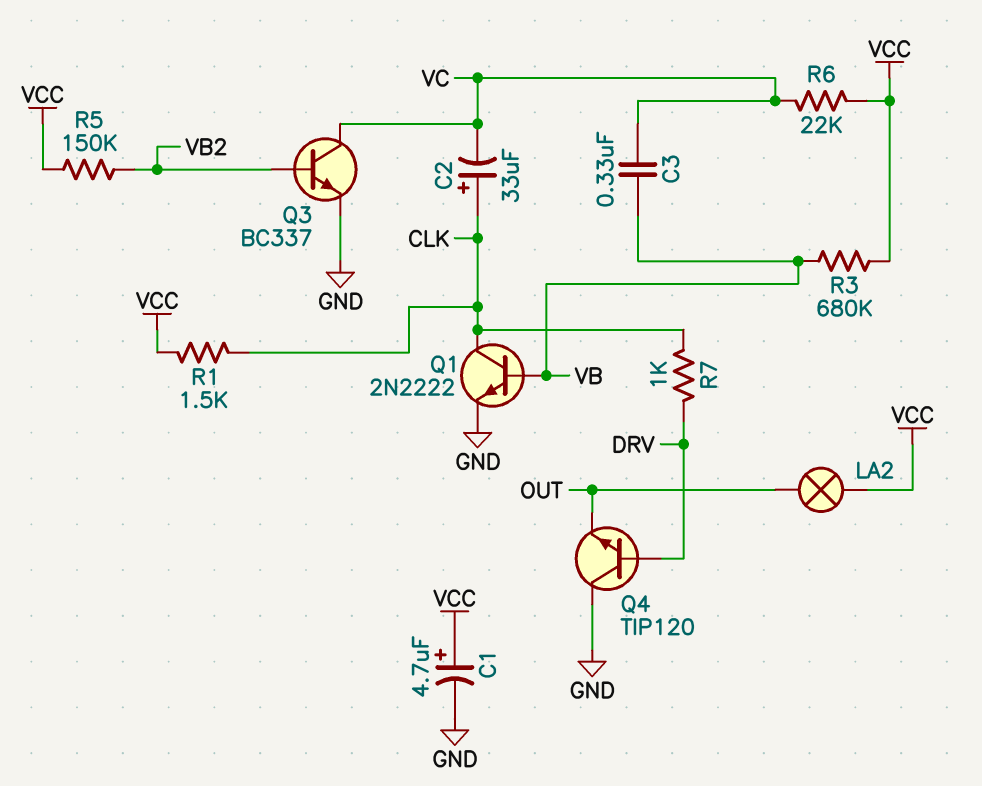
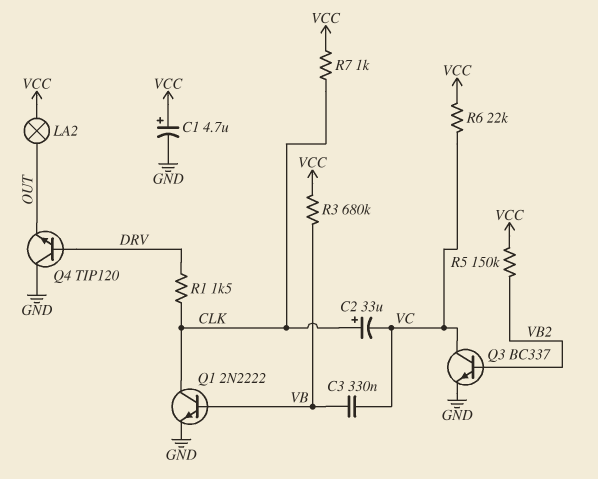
R1: 1.5k (CLK, VCC) -> 1.5k (CLK, DRV)
R7: 1k (CLK, DRV) -> 1k (CLK, VCC)

